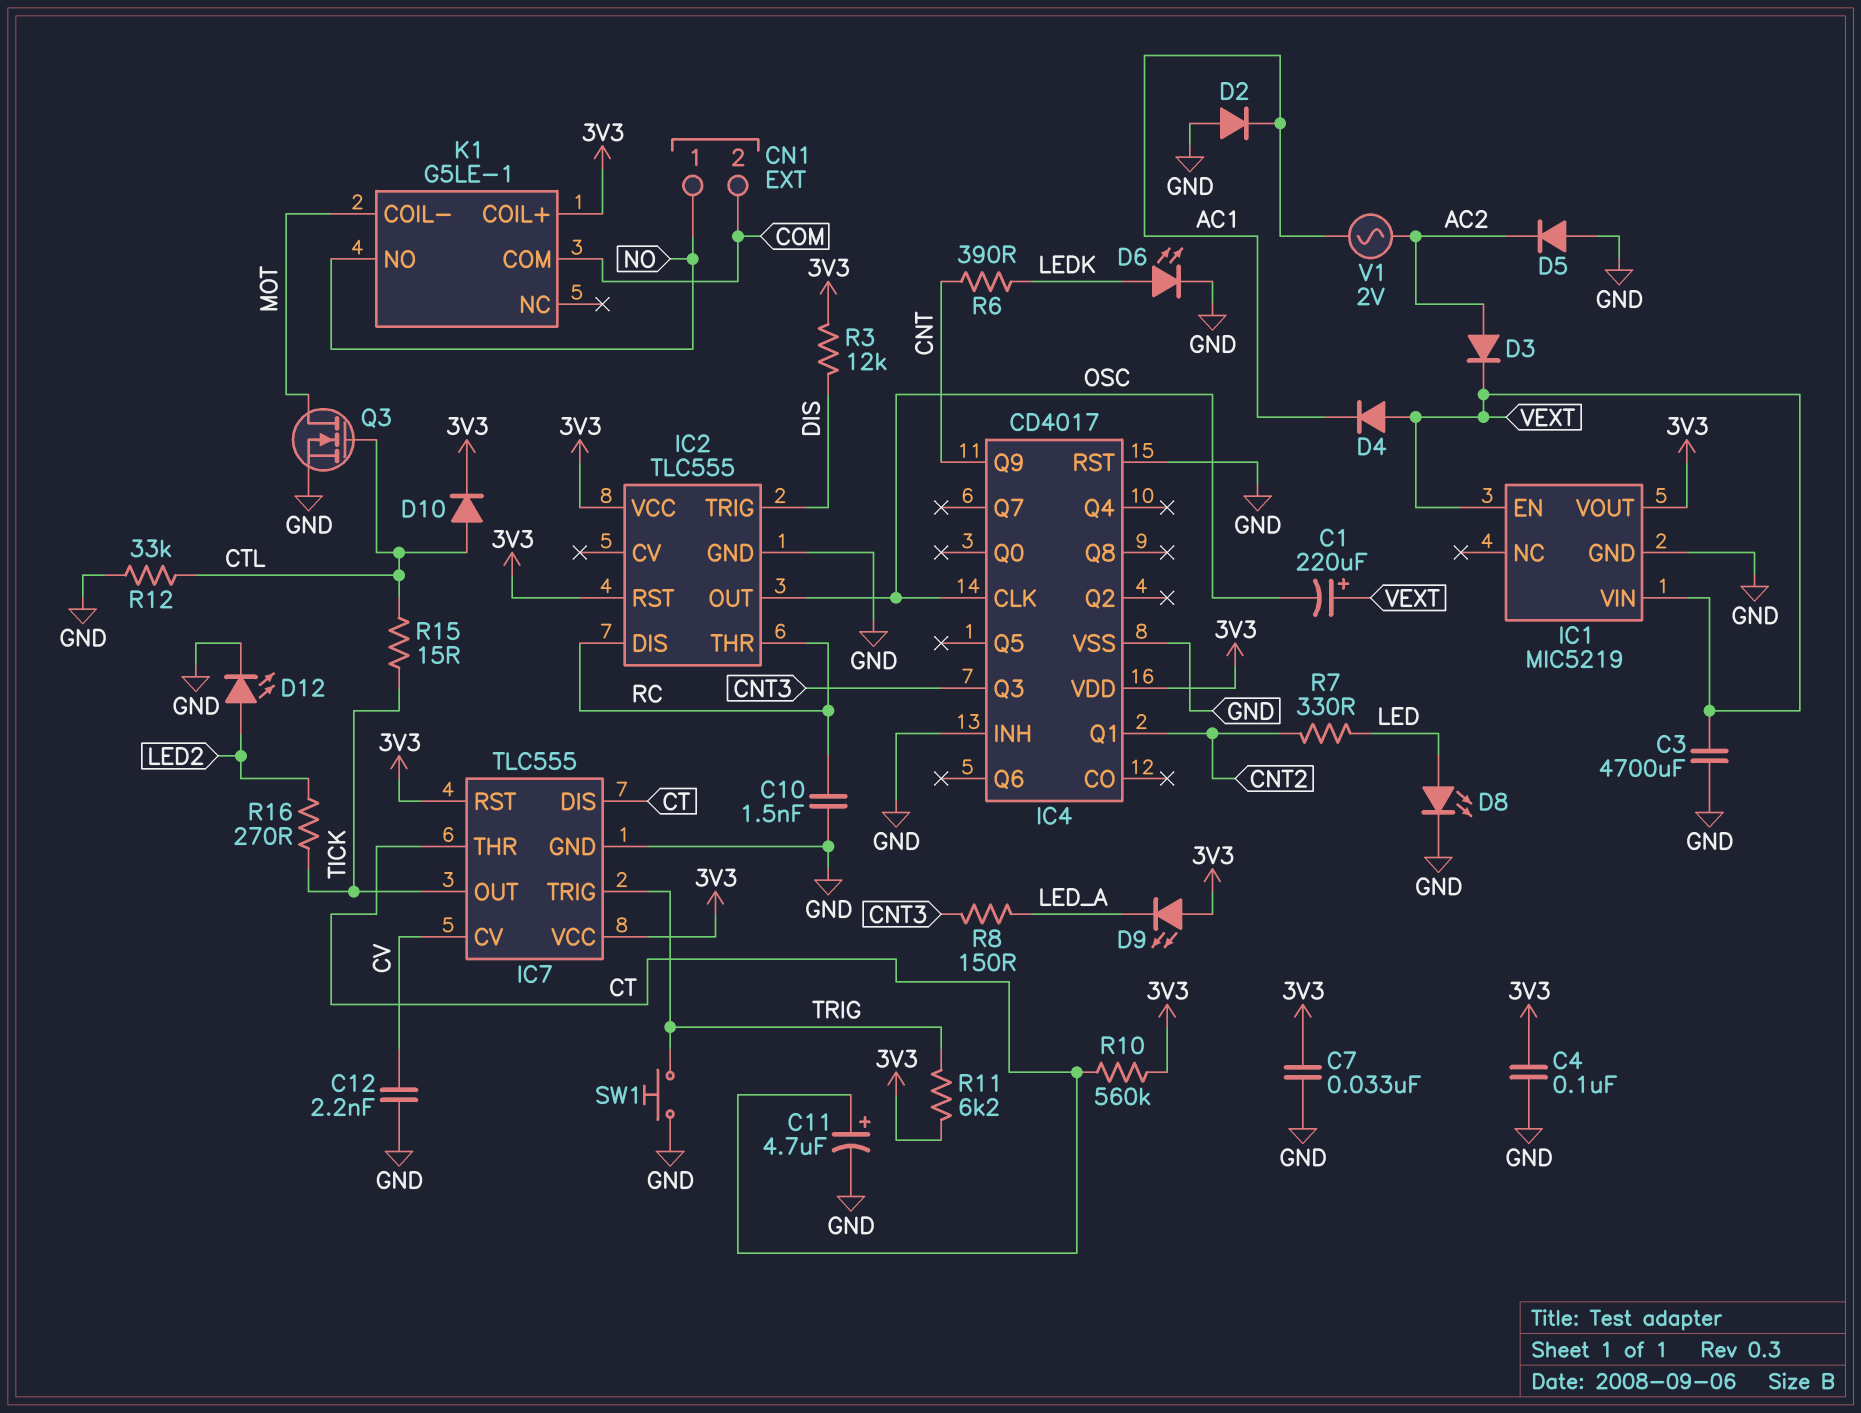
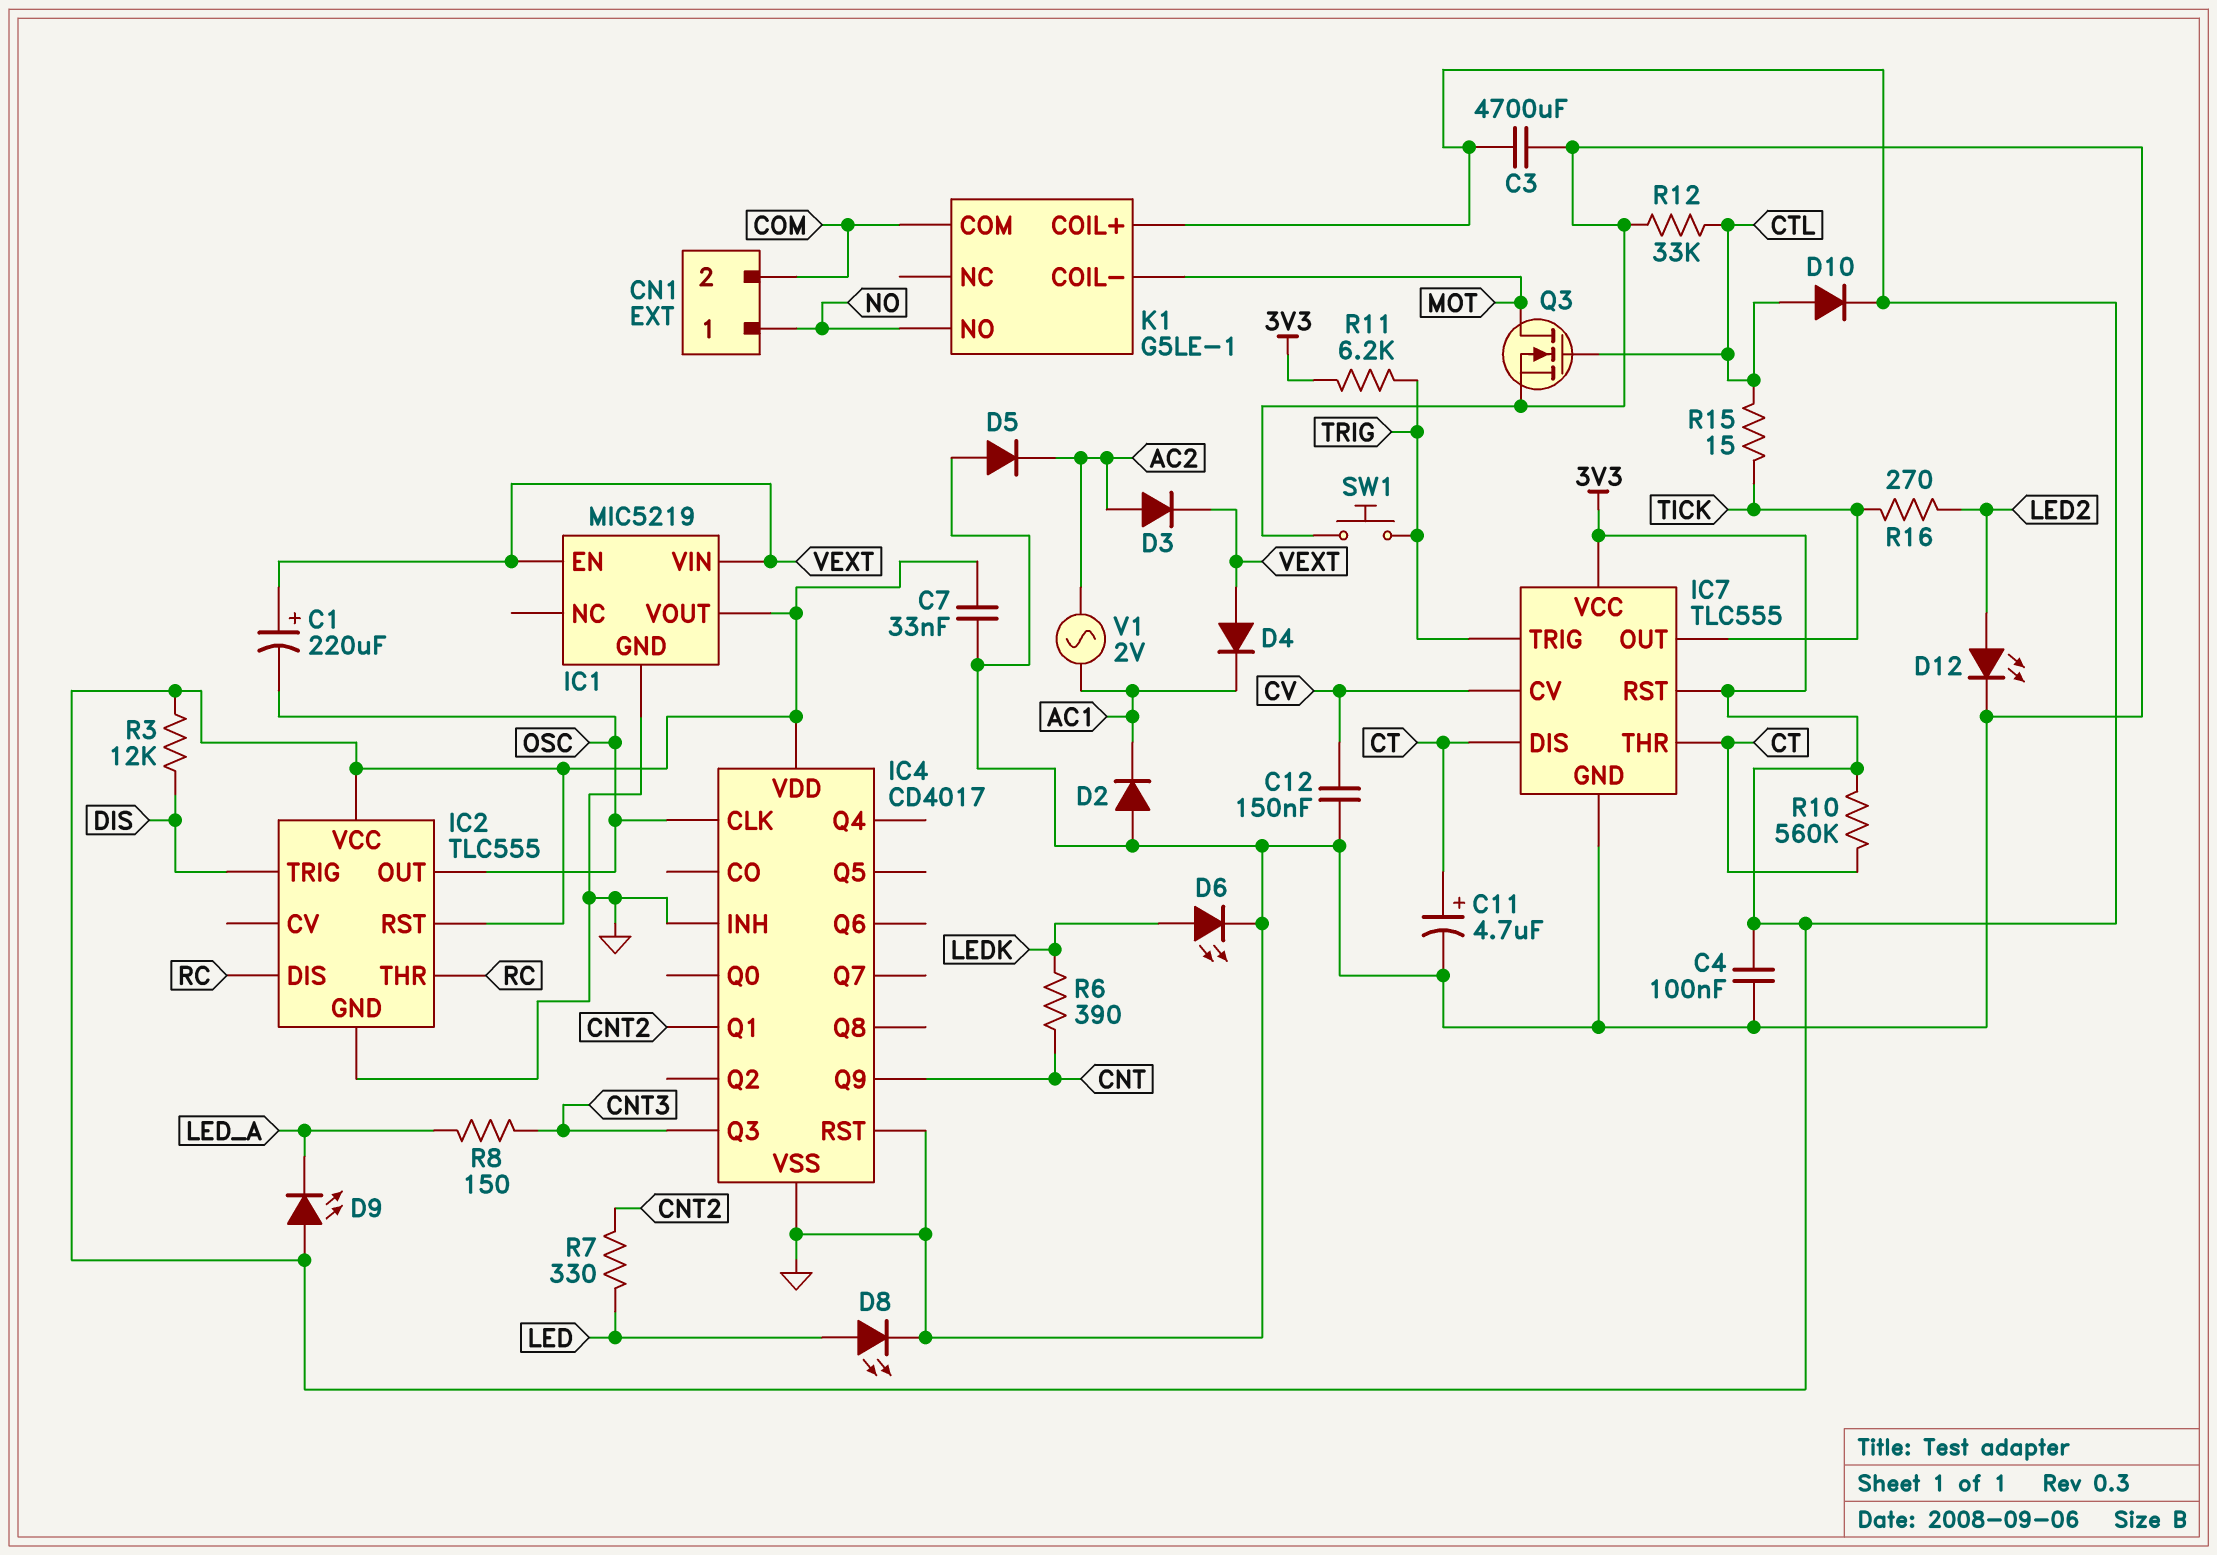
C3: 4700uF (GND, VEXT) -> 4700uF (3V3, GND)
C10: 1.5nF (GND, RC) -> none
C12: 2.2nF (CV, GND) -> 150nF (CV, GND)

